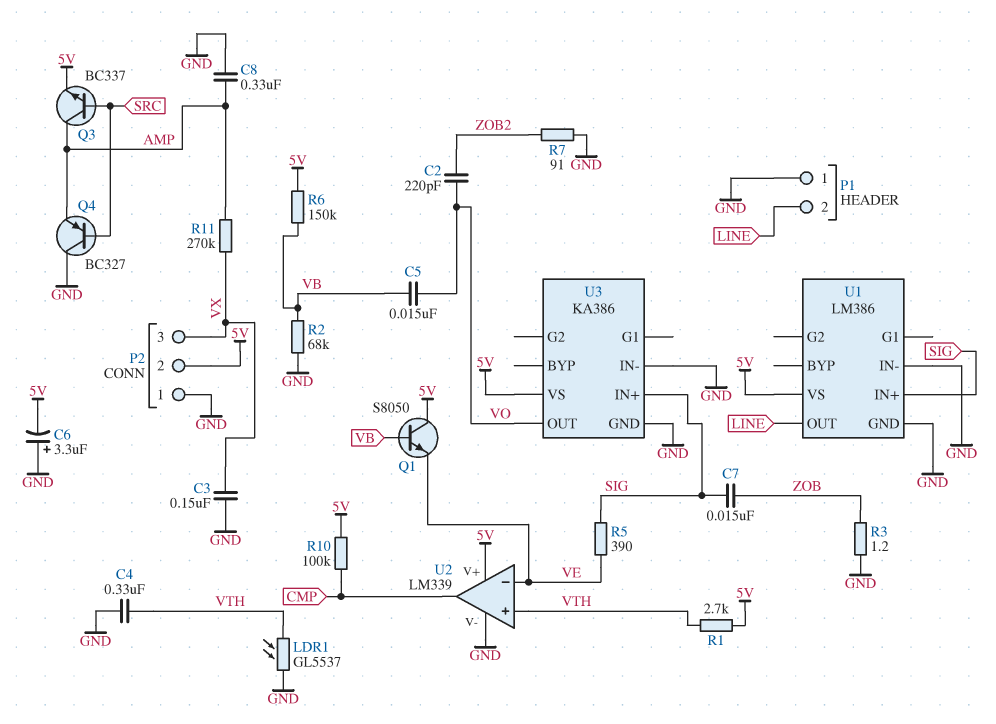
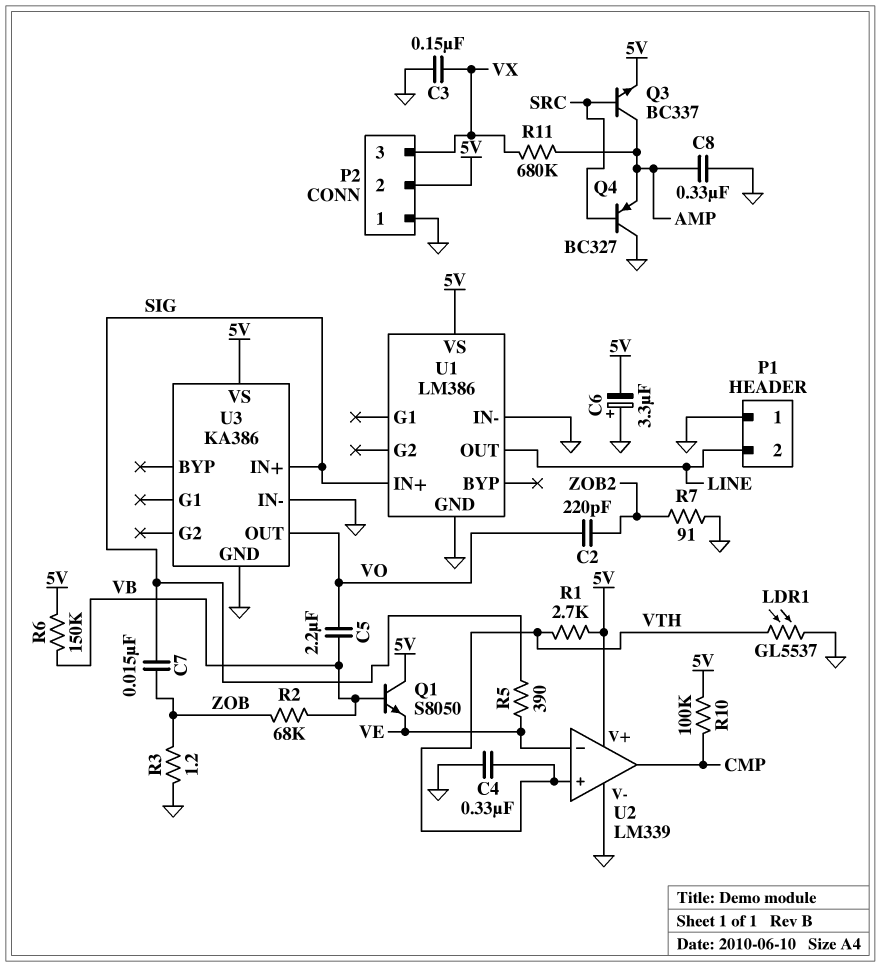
C5: 15nF (VB, VO) -> 2.2uF (VB, VO)
R2: 68k (GND, VB) -> 68k (VB, ZOB)
R11: 270k (AMP, VX) -> 680k (AMP, VX)

